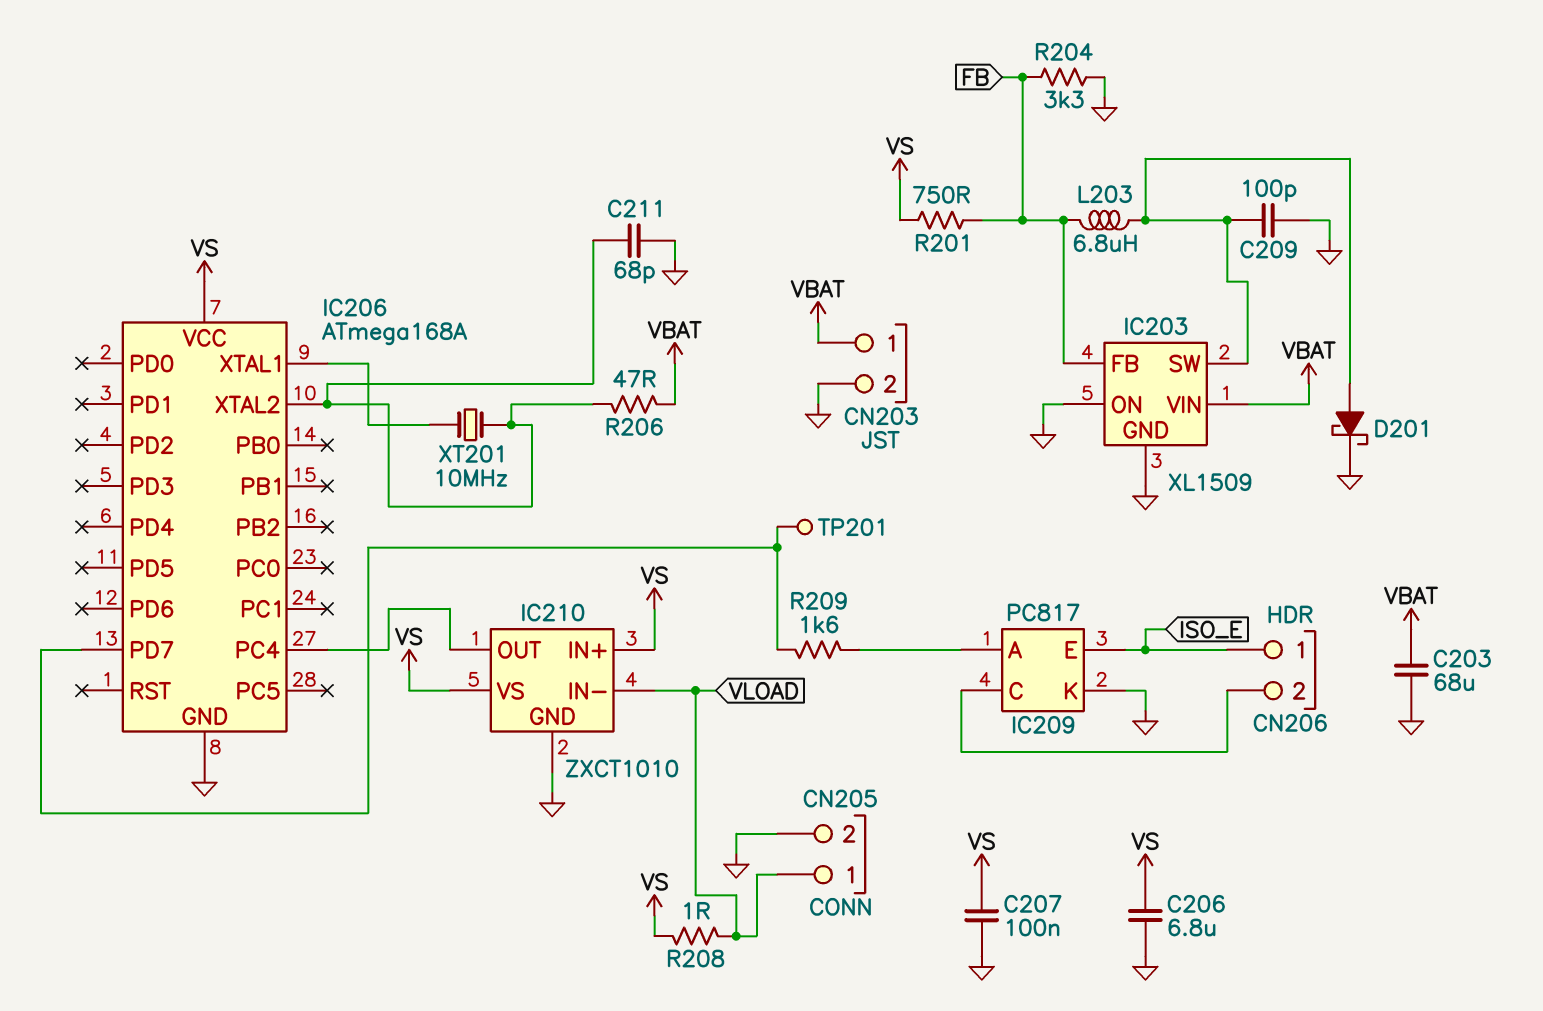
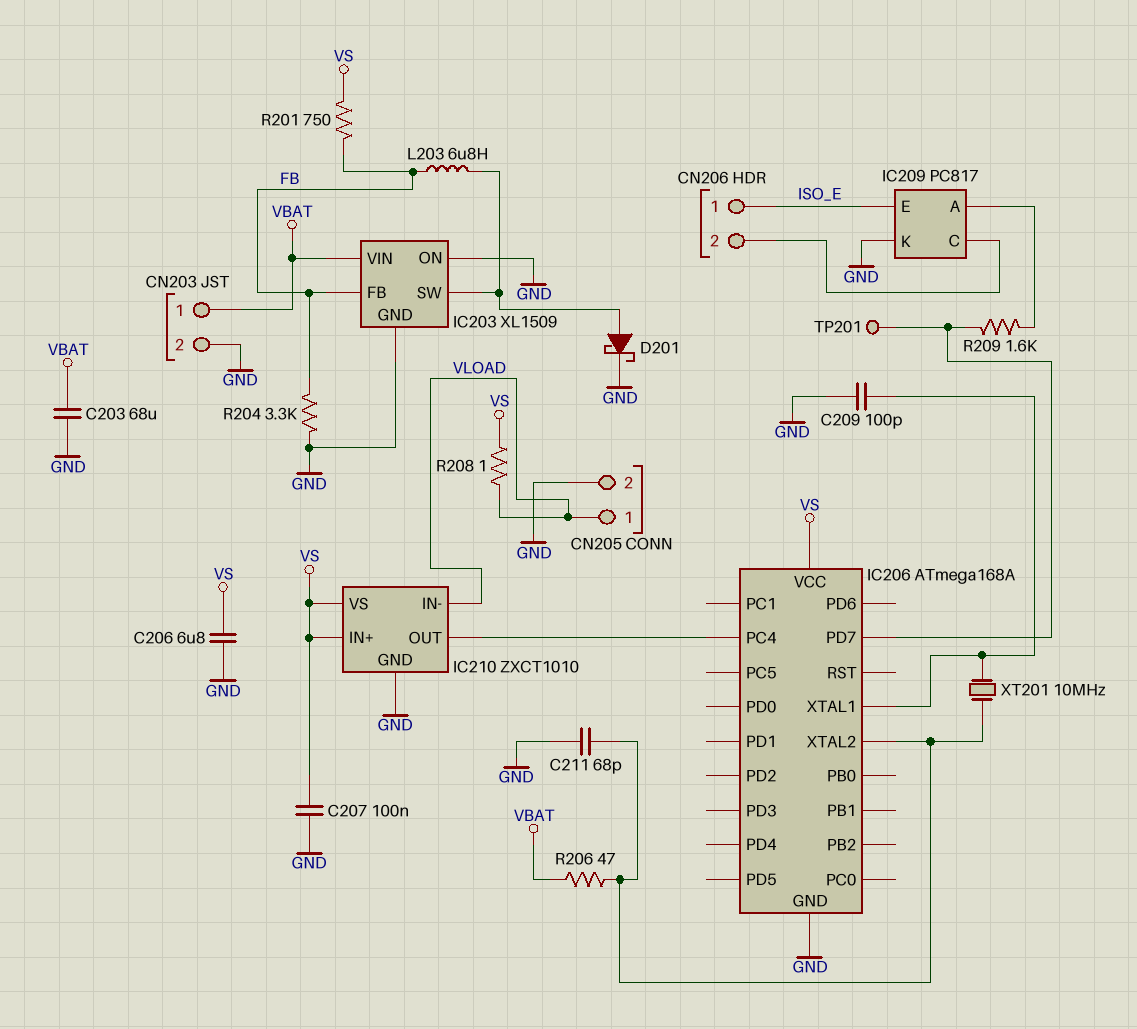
C209: 100pF (GND, IC203/SW) -> 100pF (GND, IC206/XTAL1)

